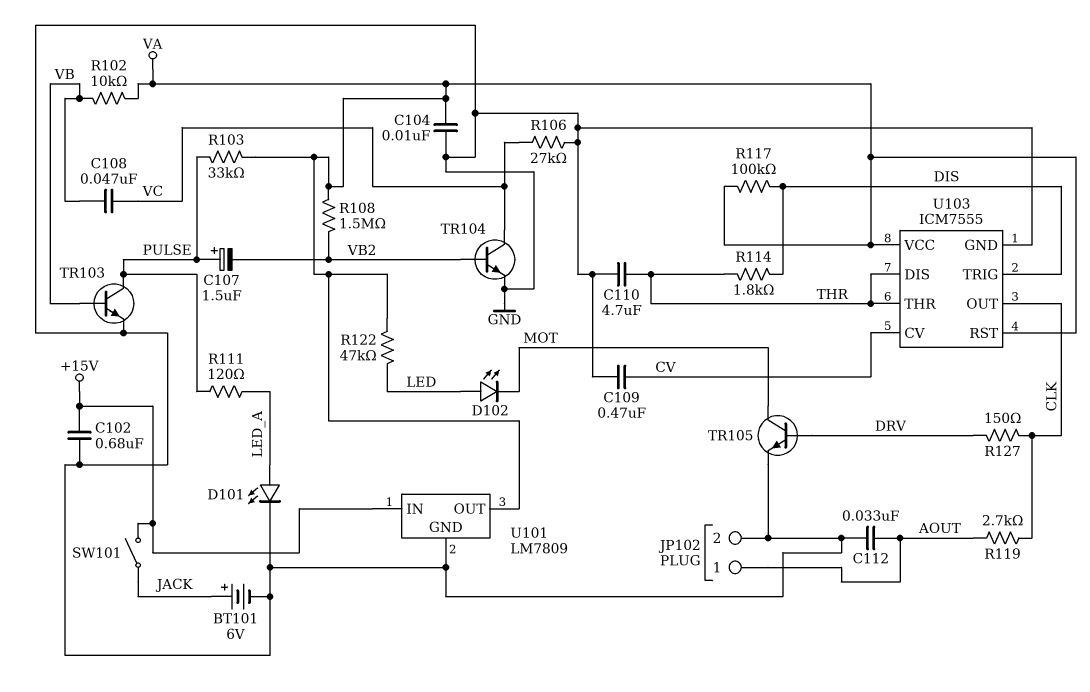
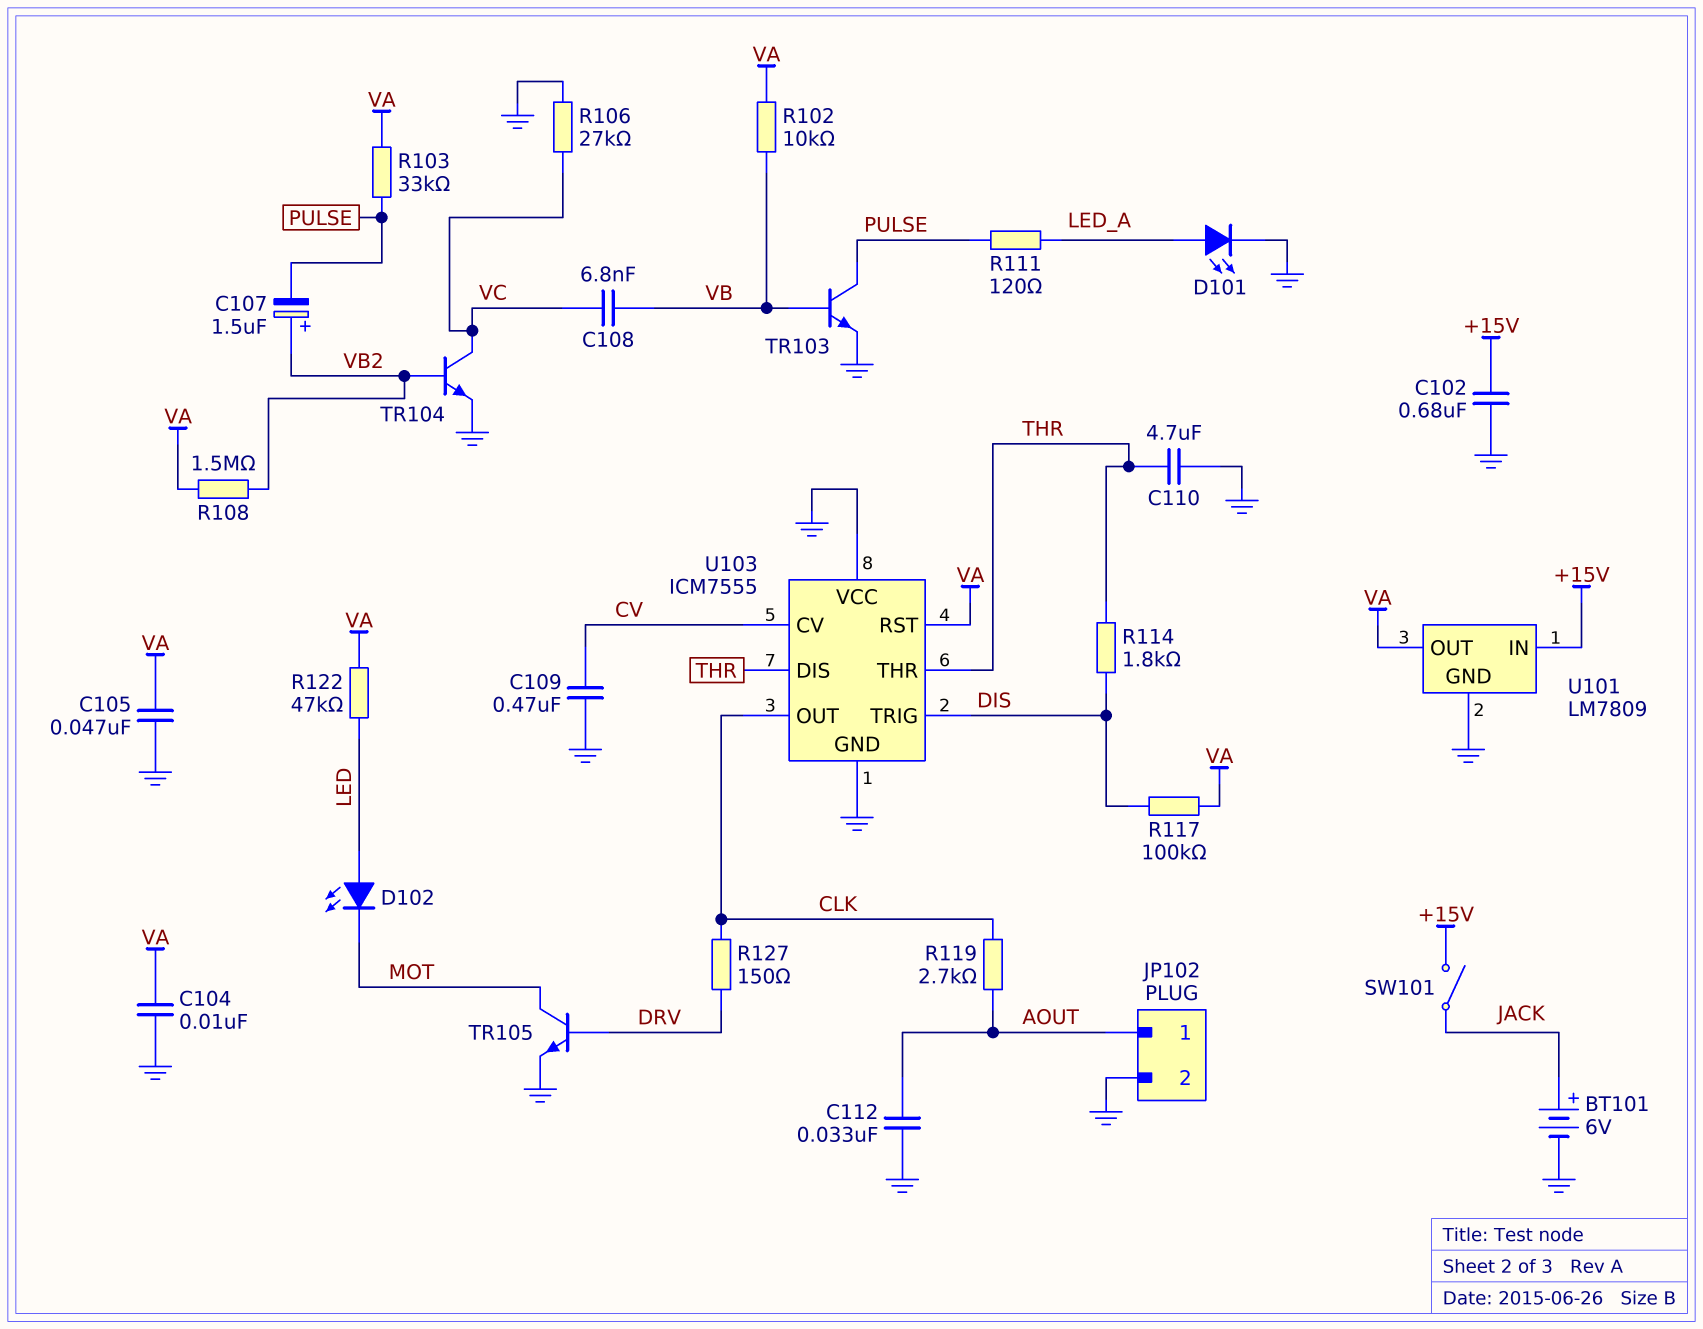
C105: none -> 47nF (GND, VA)
C107: 1.5uF (plus PULSE, minus VB2) -> 1.5uF (plus VB2, minus PULSE)
C108: 47nF (VB, VC) -> 6.8nF (VB, VC)
U103 pin VCC: VA -> GND

